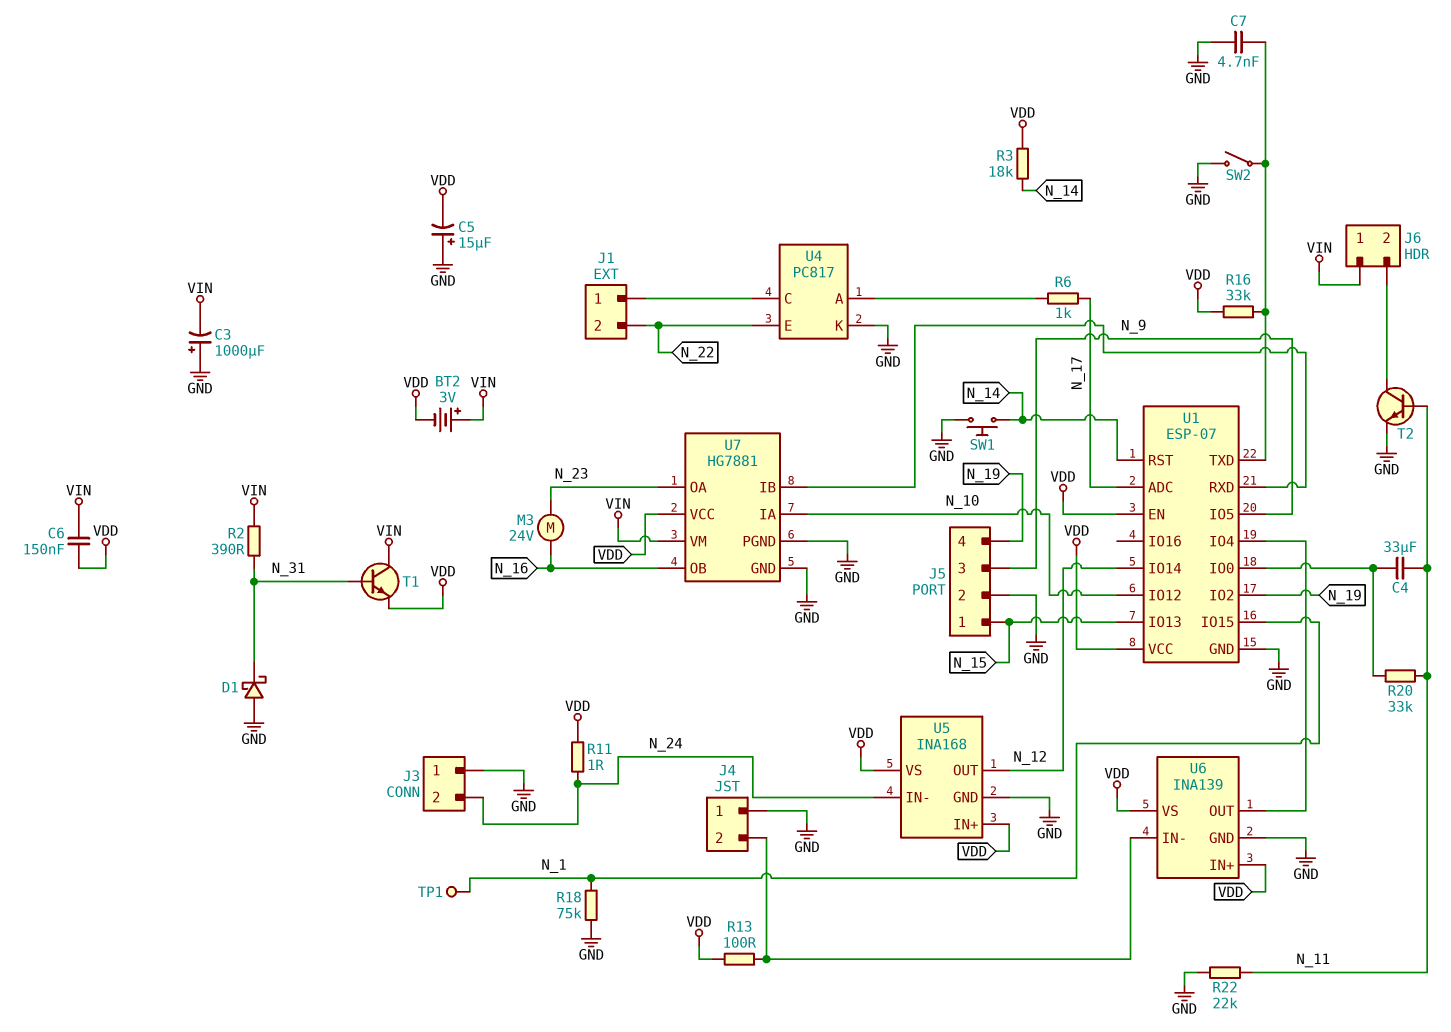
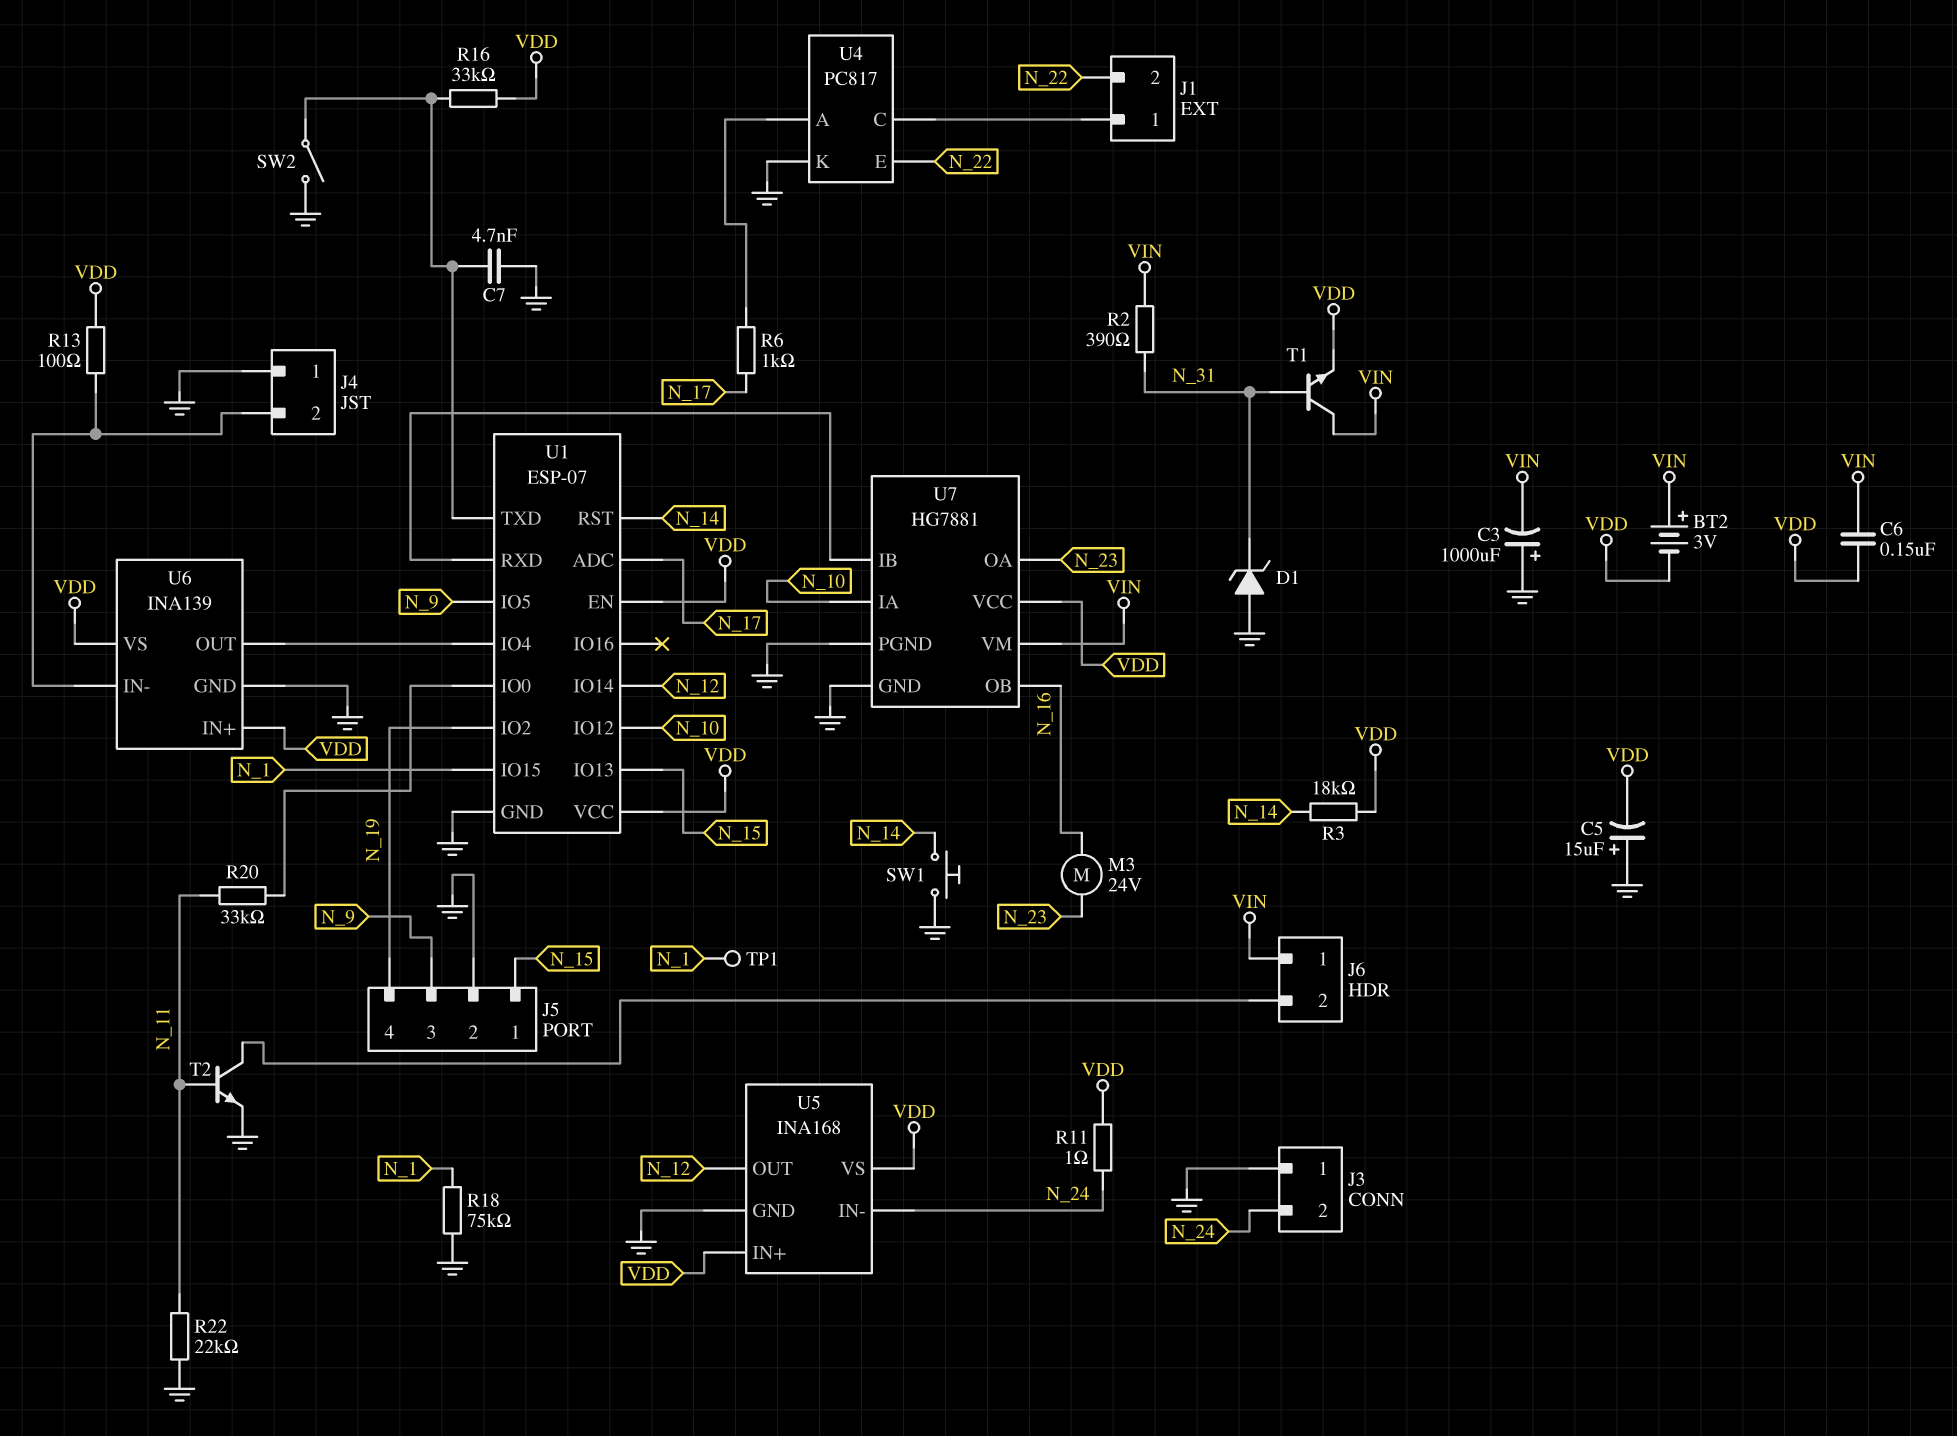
C4: 33uF (N_11, U1/IO0) -> none
D1: schottky (A GND, K N_31) -> zener (A GND, K N_31)

